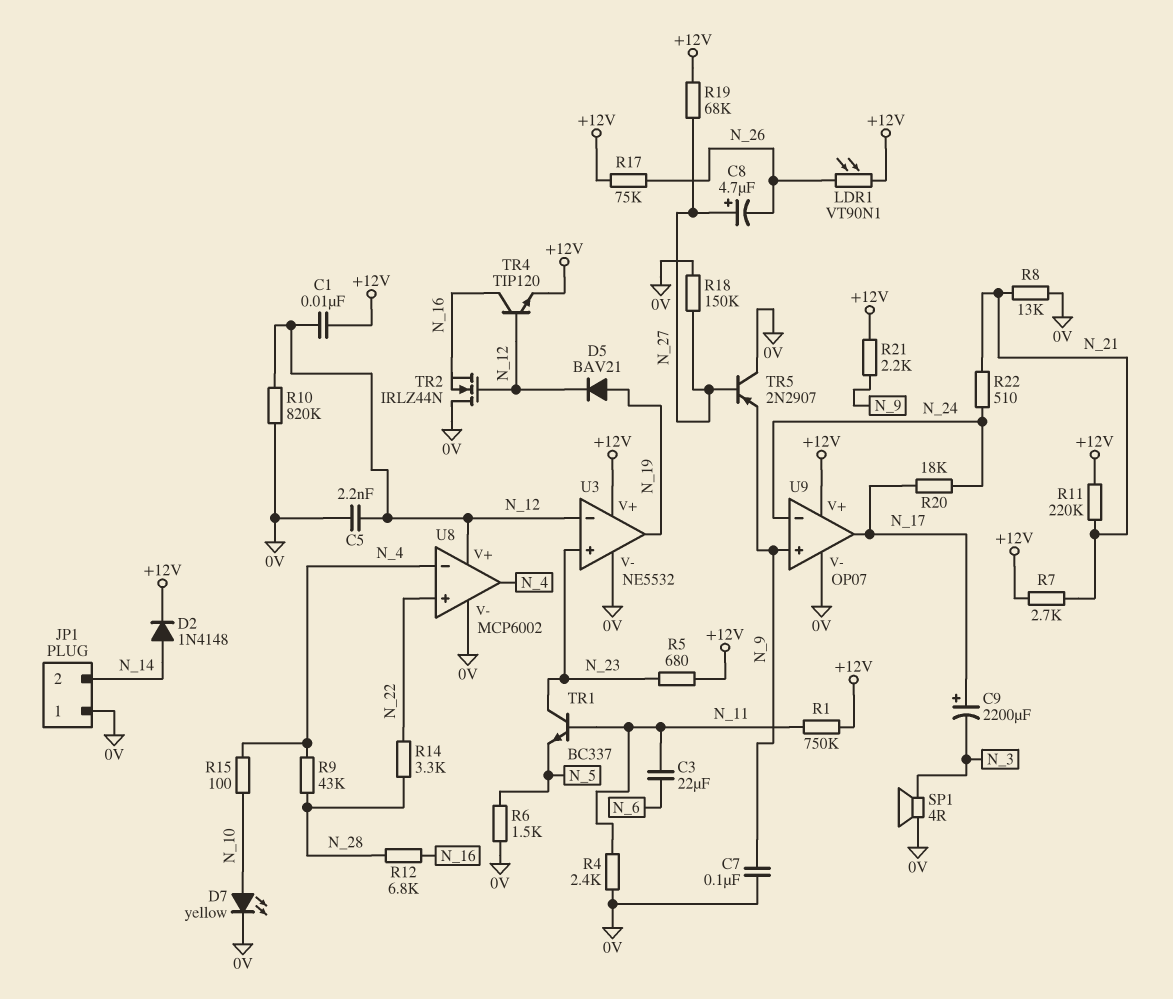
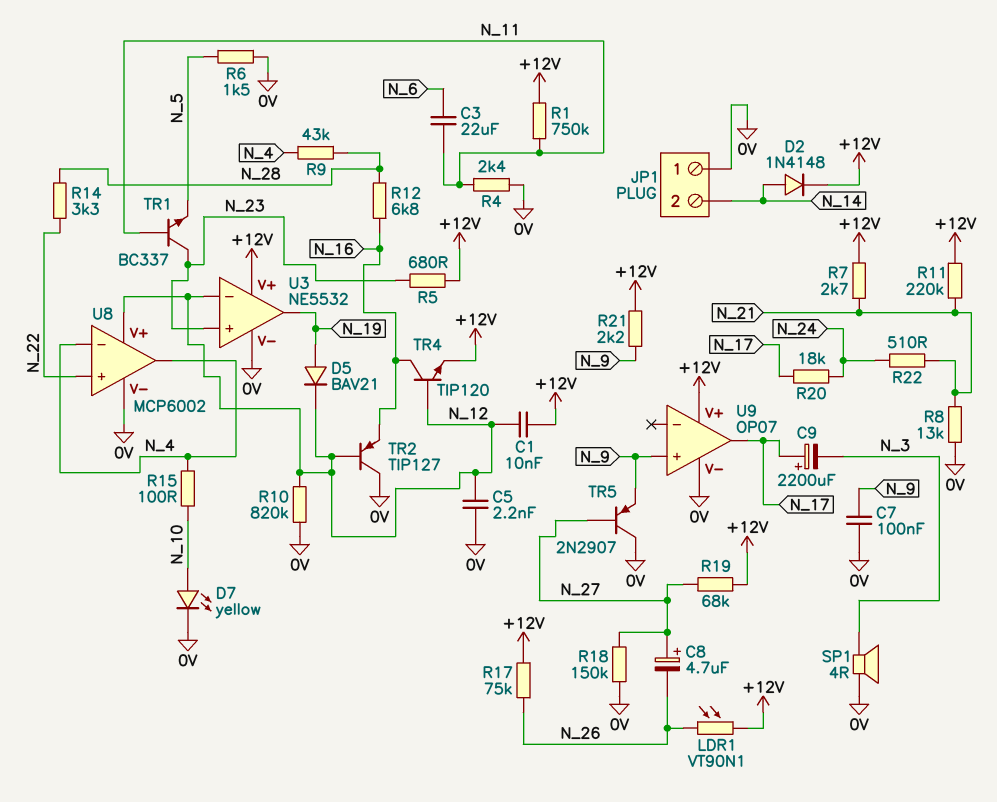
TR2: NMOS IRLZ44N (G N_12, D 0V, S N_16) -> PNP TIP127 (B N_12, C 0V, E N_16)
U9 pin in-: N_24 -> none

